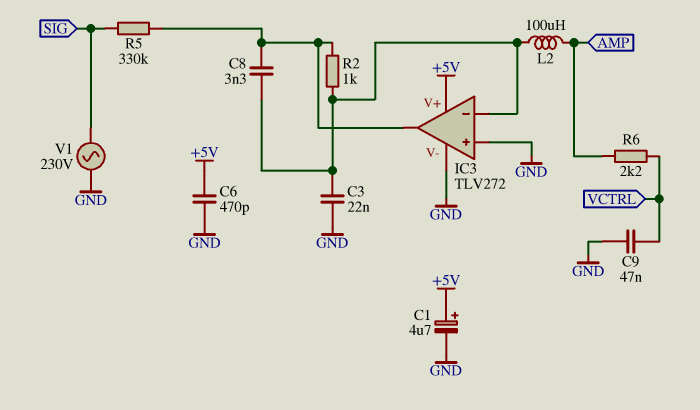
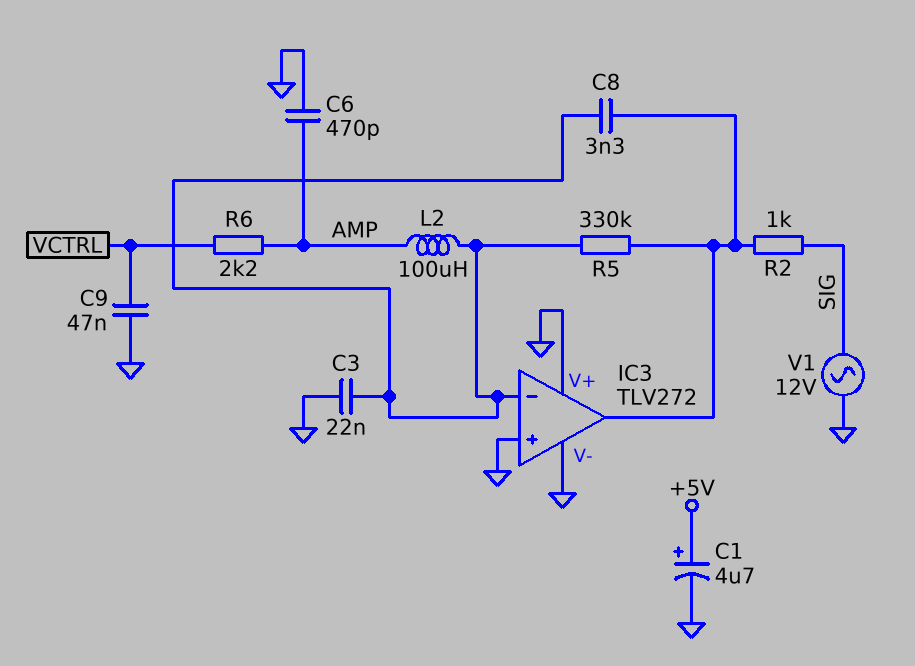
C6: 470pF (+5V, GND) -> 470pF (AMP, GND)
IC3 pin V+: +5V -> GND
R2: 1k (IC3/in-, IC3/out) -> 1k (IC3/out, SIG)
R5: 330k (IC3/out, SIG) -> 330k (IC3/in-, IC3/out)
V1: AC 230V (GND, SIG) -> AC 12V (GND, SIG)

